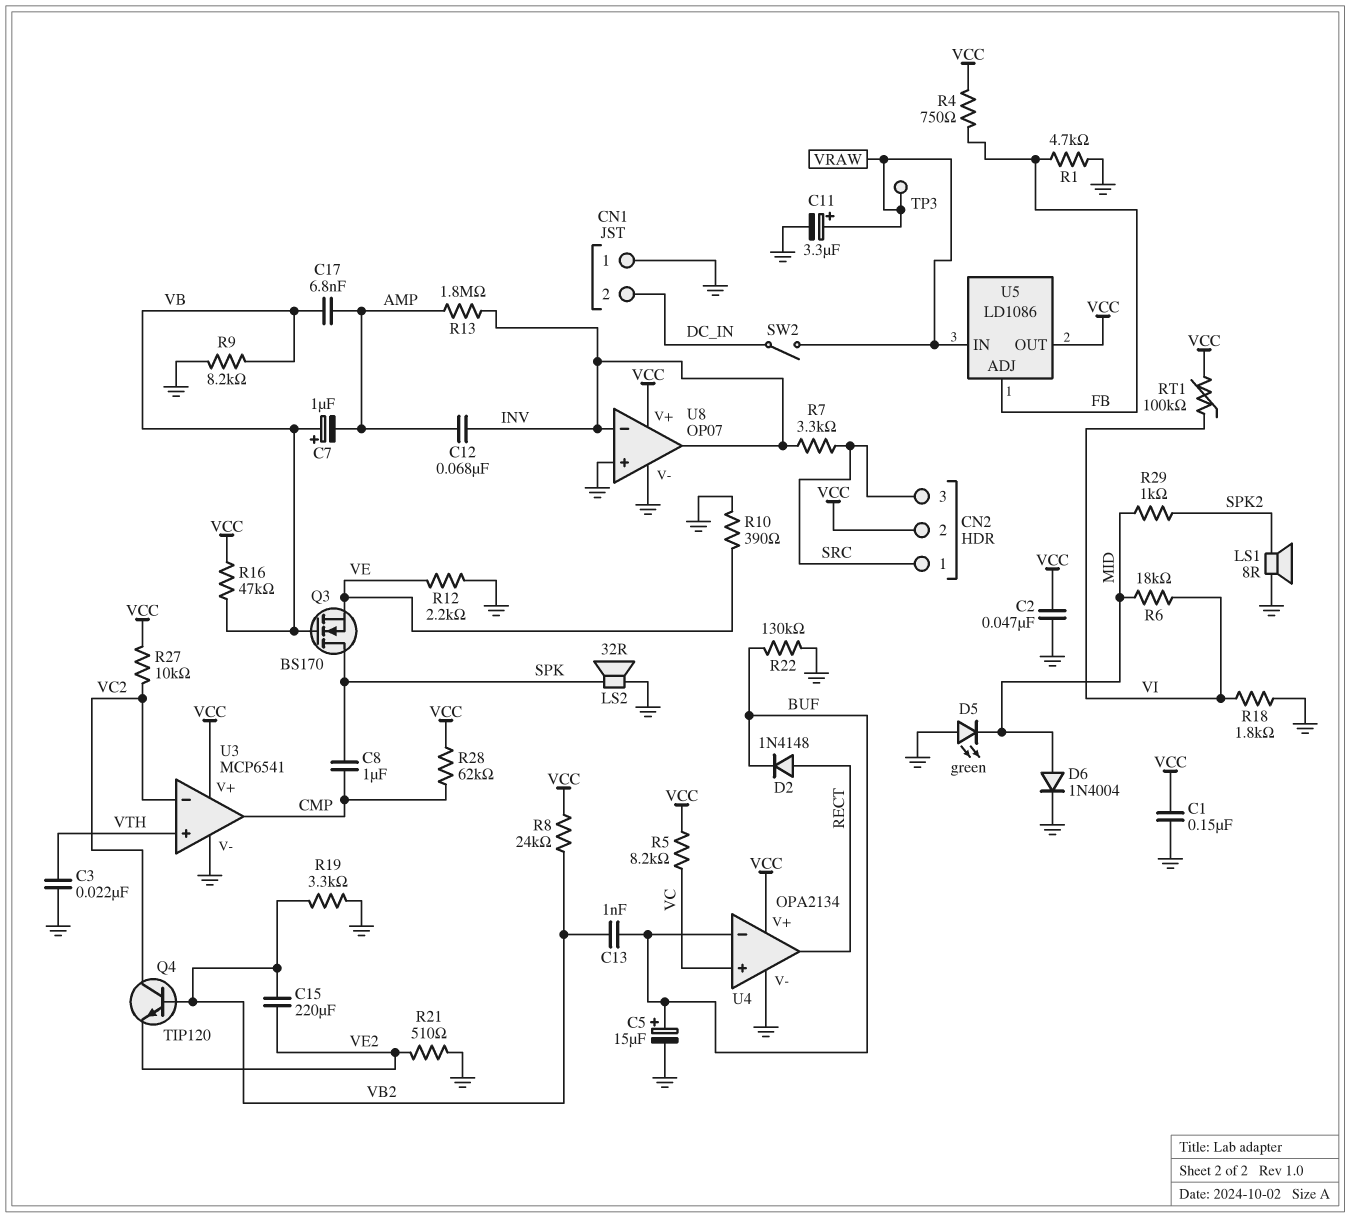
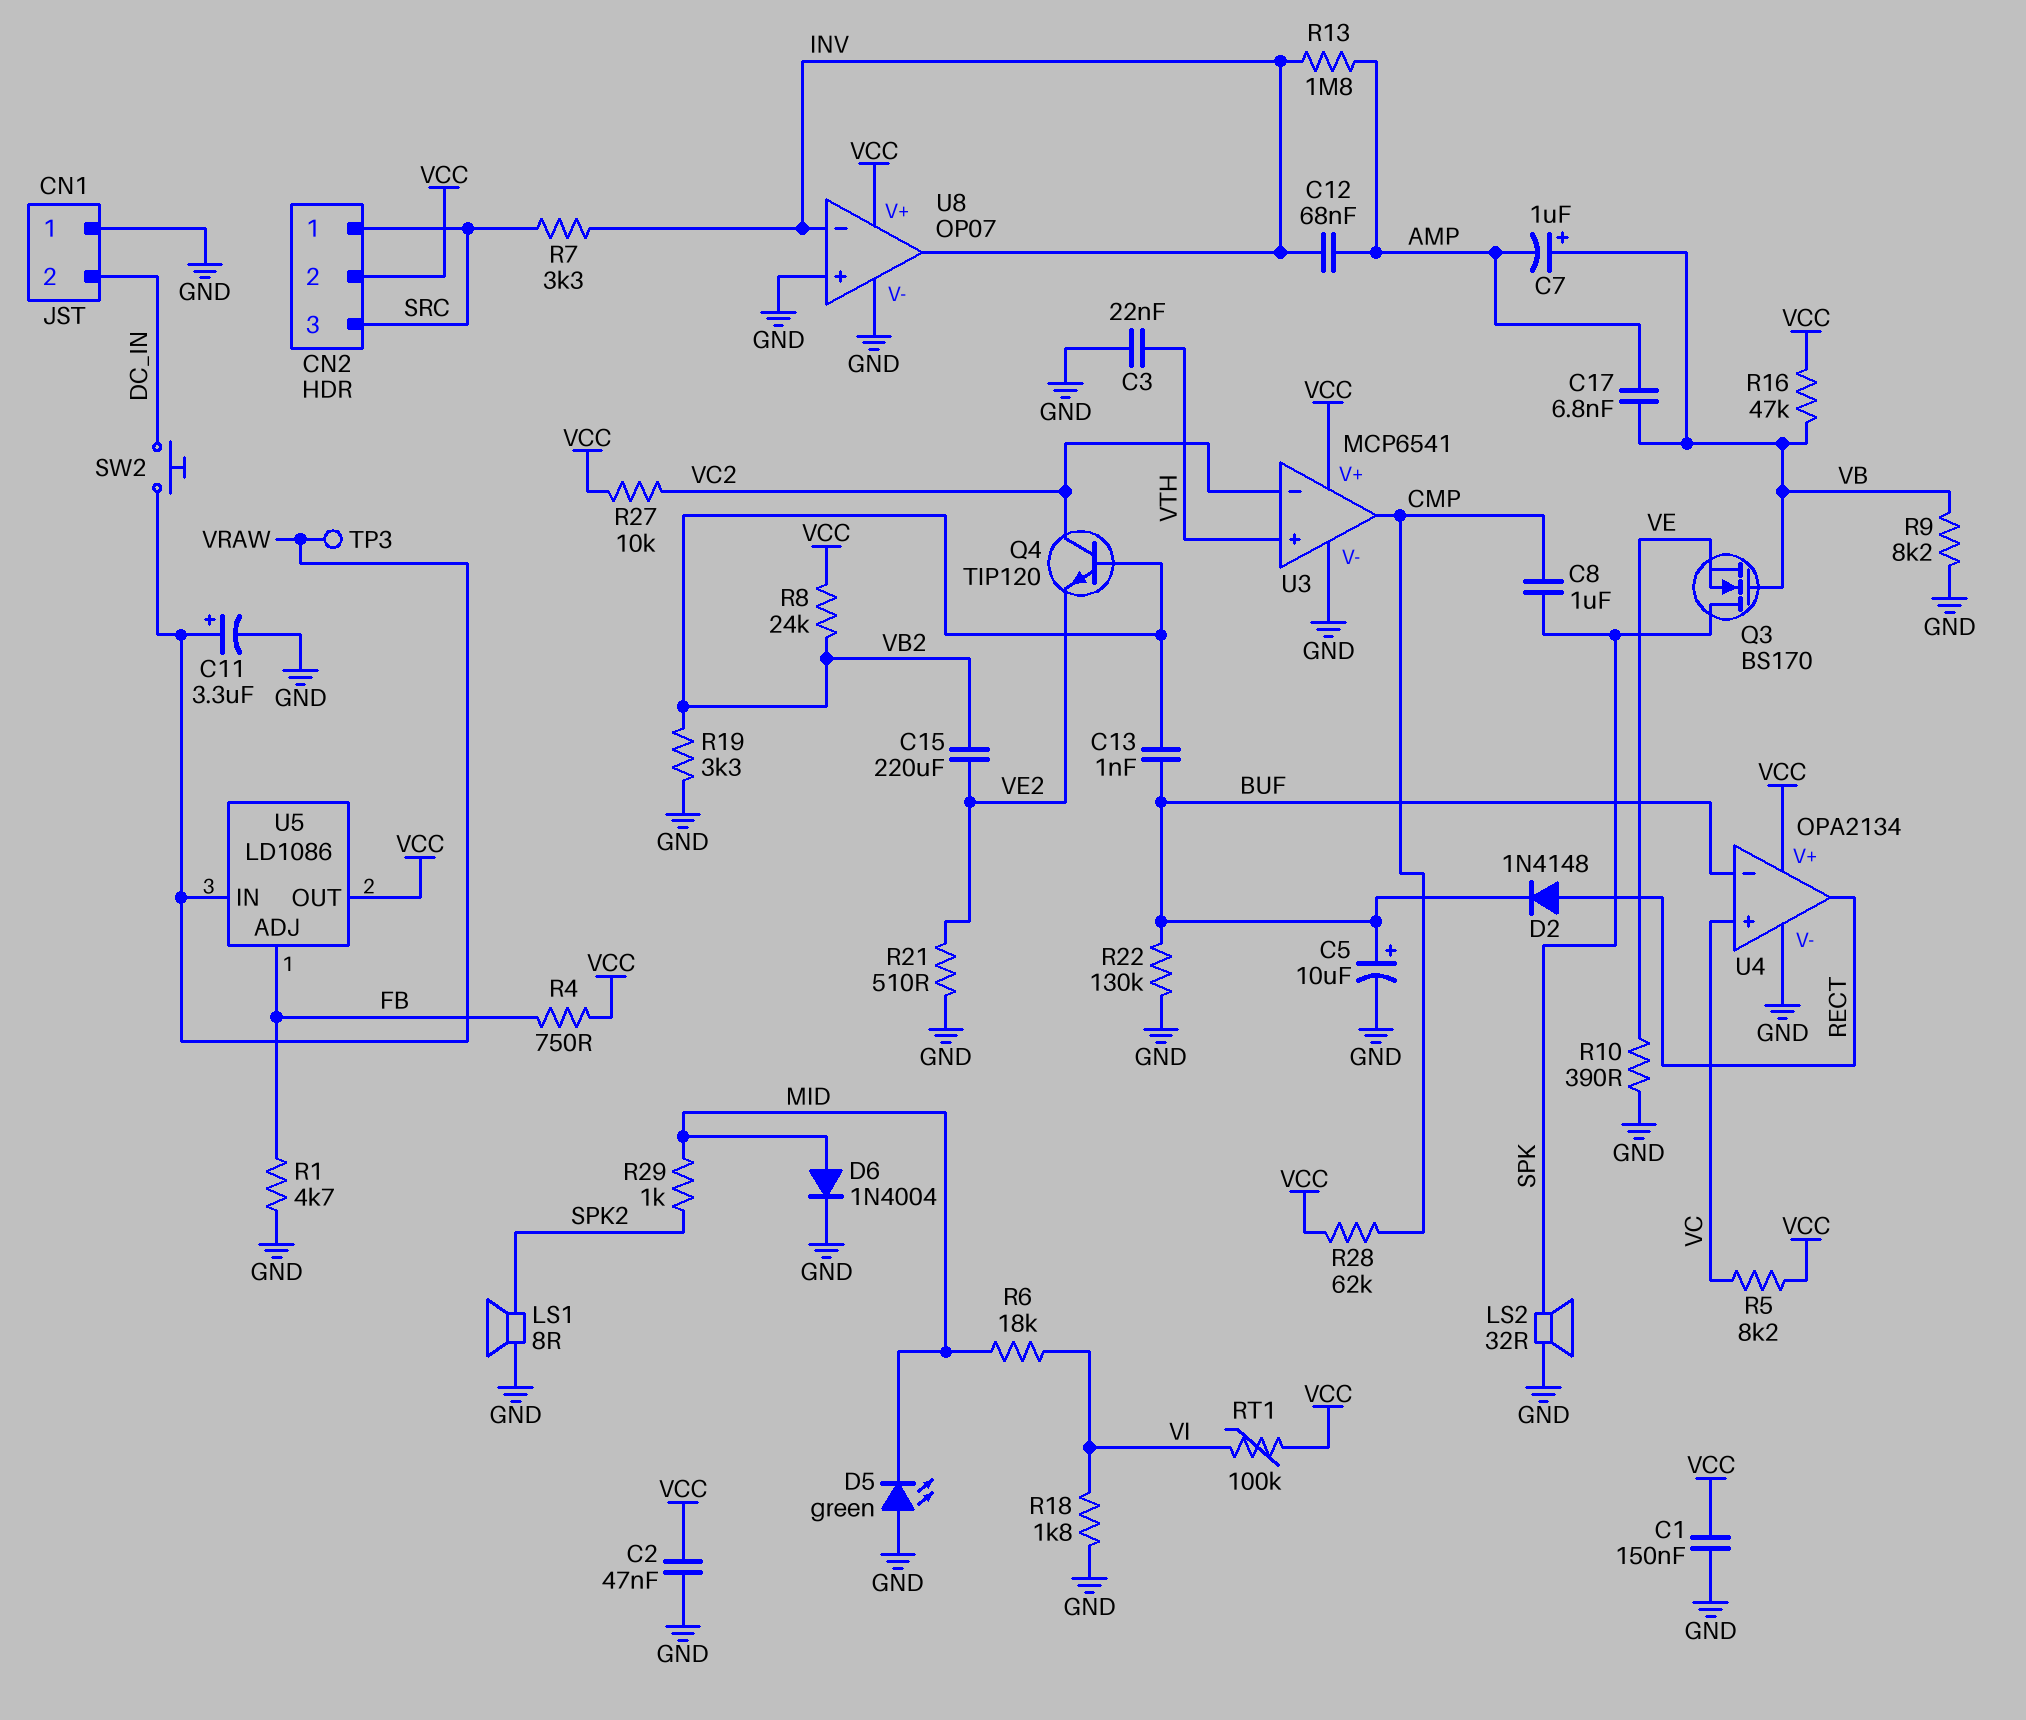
C5: 15uF (plus BUF, minus GND) -> 10uF (plus BUF, minus GND)
R12: 2.2k (GND, VE) -> none
SW2: switch (DC_IN, VRAW) -> button (DC_IN, VRAW)

